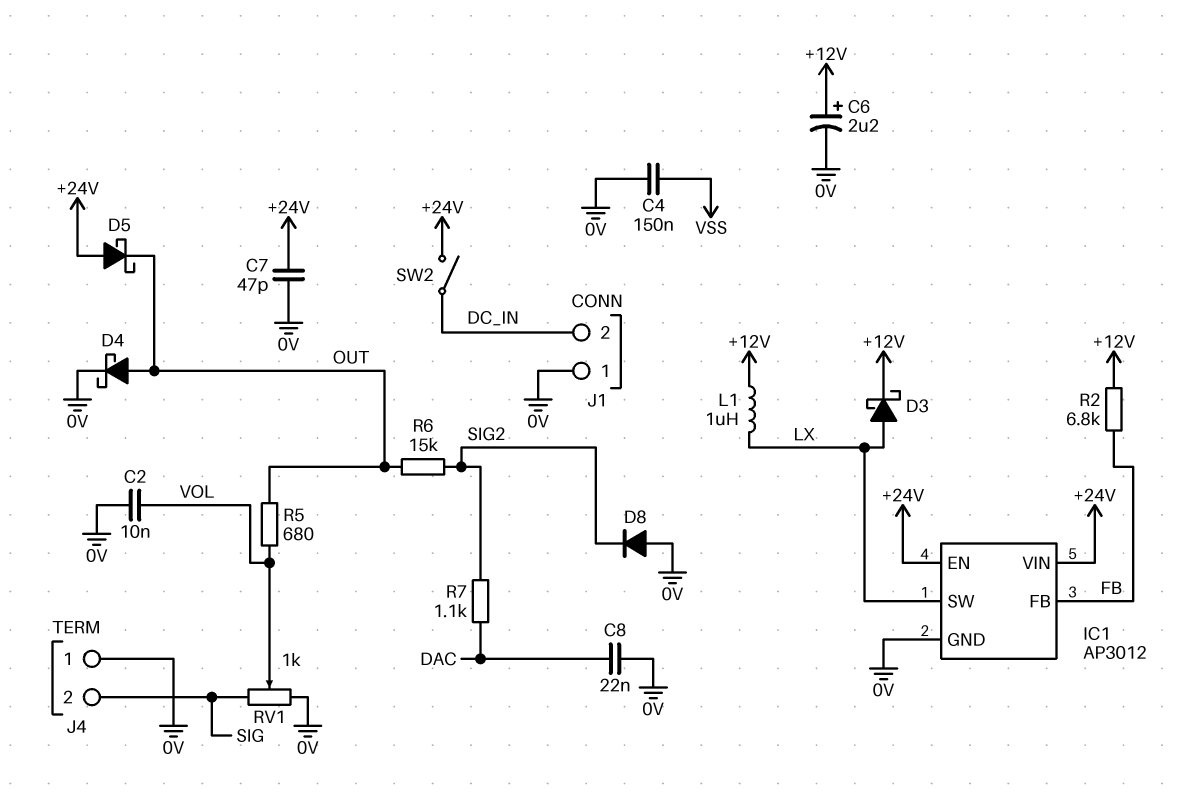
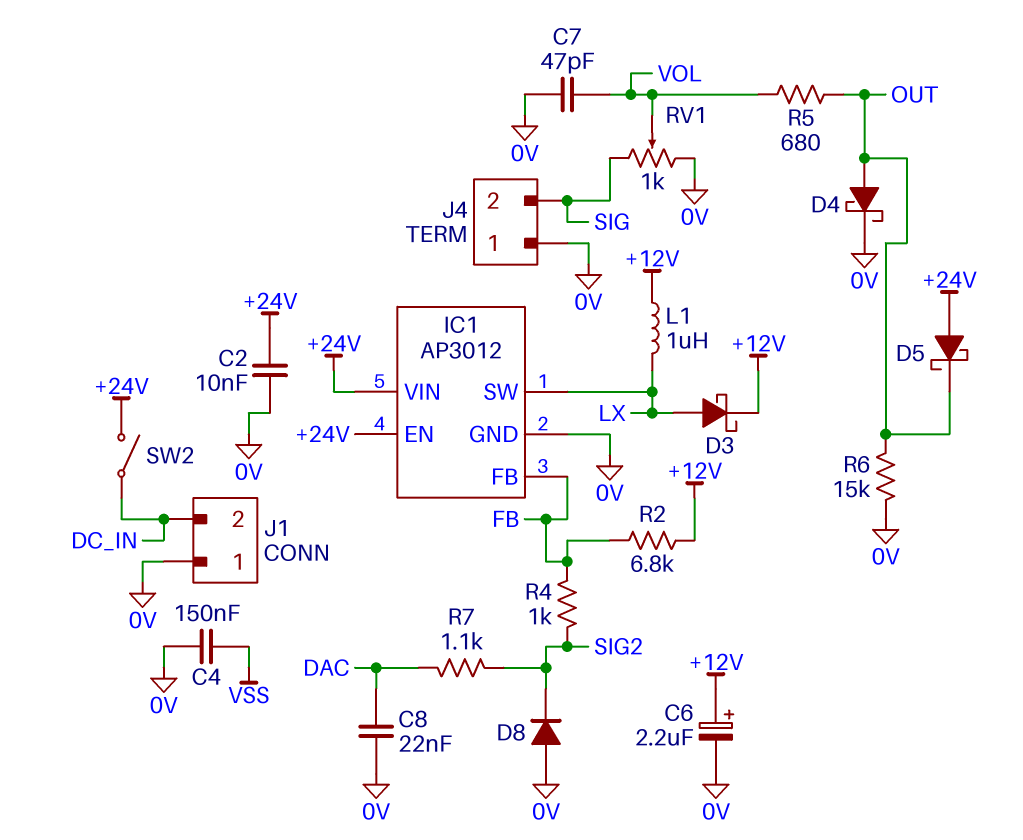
C2: 10nF (0V, VOL) -> 10nF (+24V, 0V)
C7: 47pF (+24V, 0V) -> 47pF (0V, VOL)
R4: none -> 1k (FB, SIG2)
R6: 15k (OUT, SIG2) -> 15k (0V, OUT)

